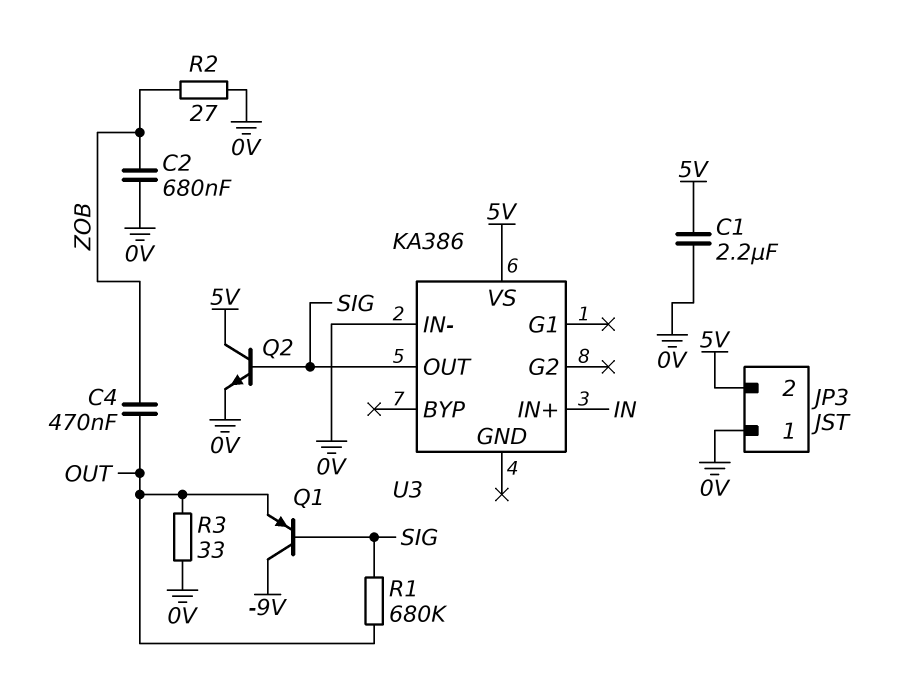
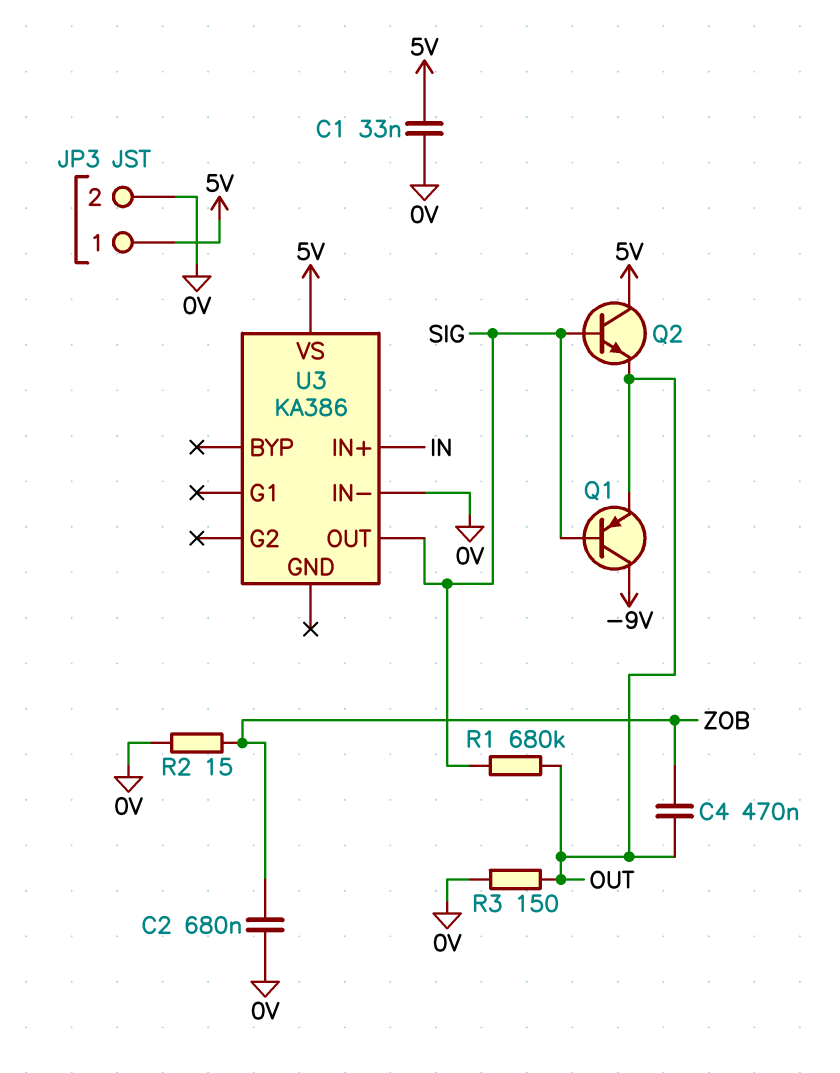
C1: 2.2uF (0V, 5V) -> 33nF (0V, 5V)
JP3 pin 1: 0V -> 5V
JP3 pin 2: 5V -> 0V
Q2: NPN (B SIG, C 5V, E 0V) -> NPN (B SIG, C 5V, E OUT)
R2: 27 (0V, ZOB) -> 15 (0V, ZOB)
R3: 33 (0V, OUT) -> 150 (0V, OUT)

